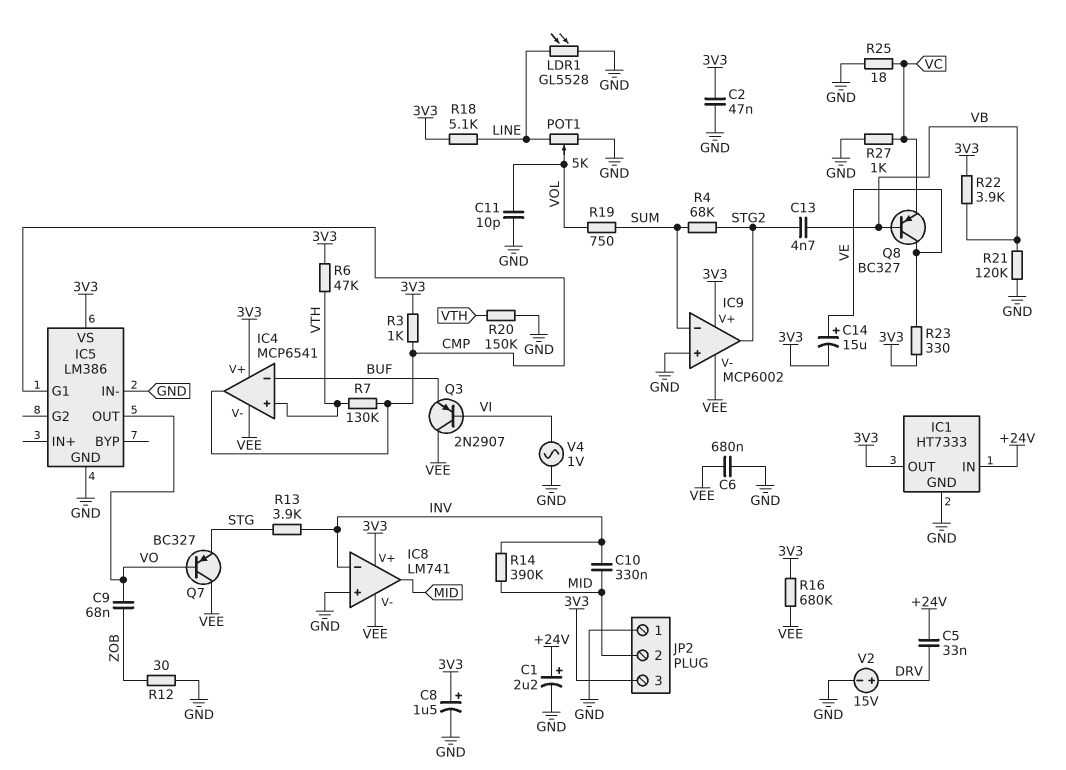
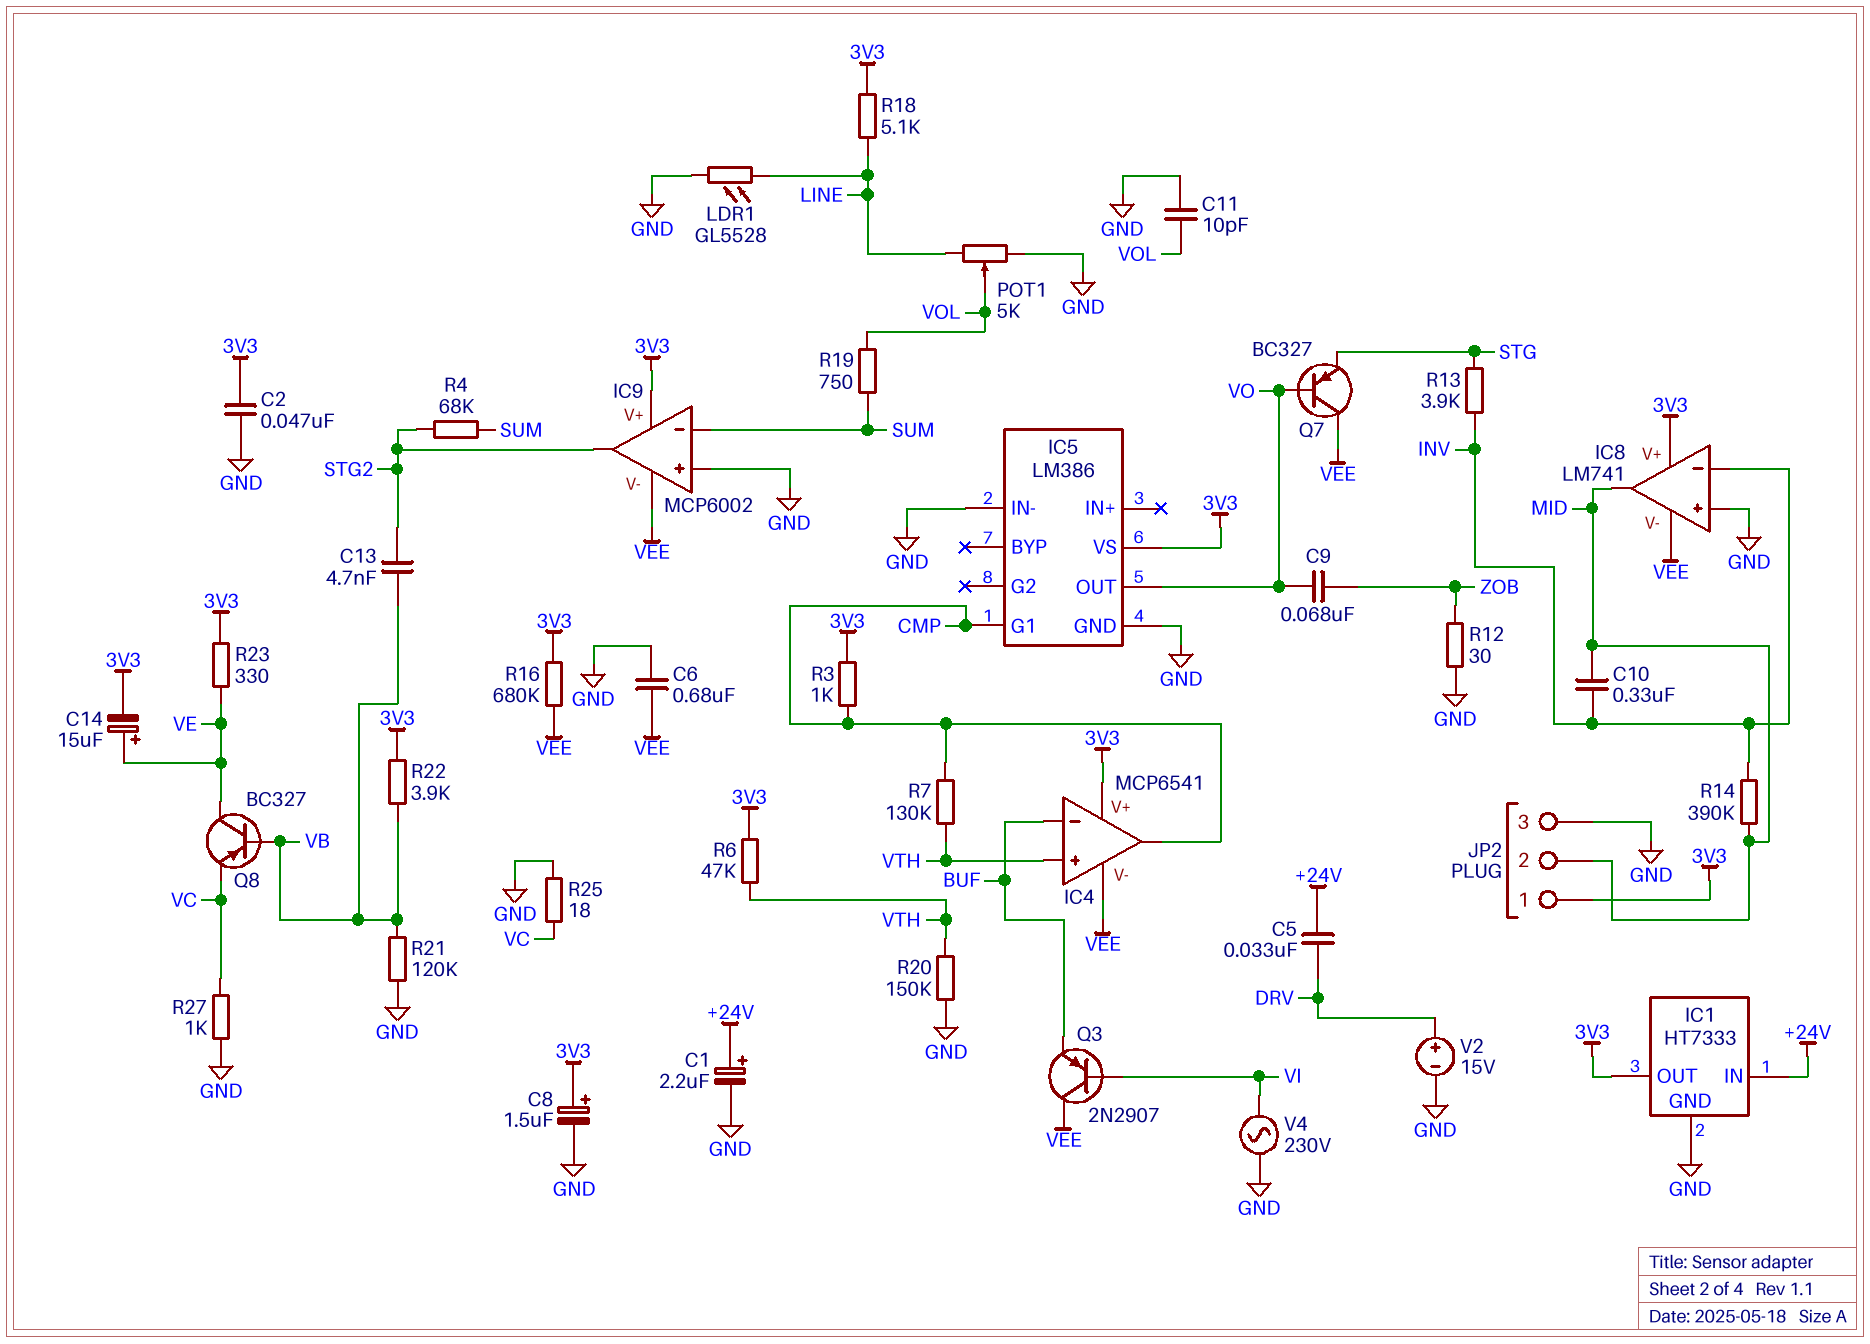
JP2 pin 1: GND -> 3V3
JP2 pin 3: 3V3 -> GND
V4: AC 1V (GND, VI) -> AC 230V (GND, VI)

